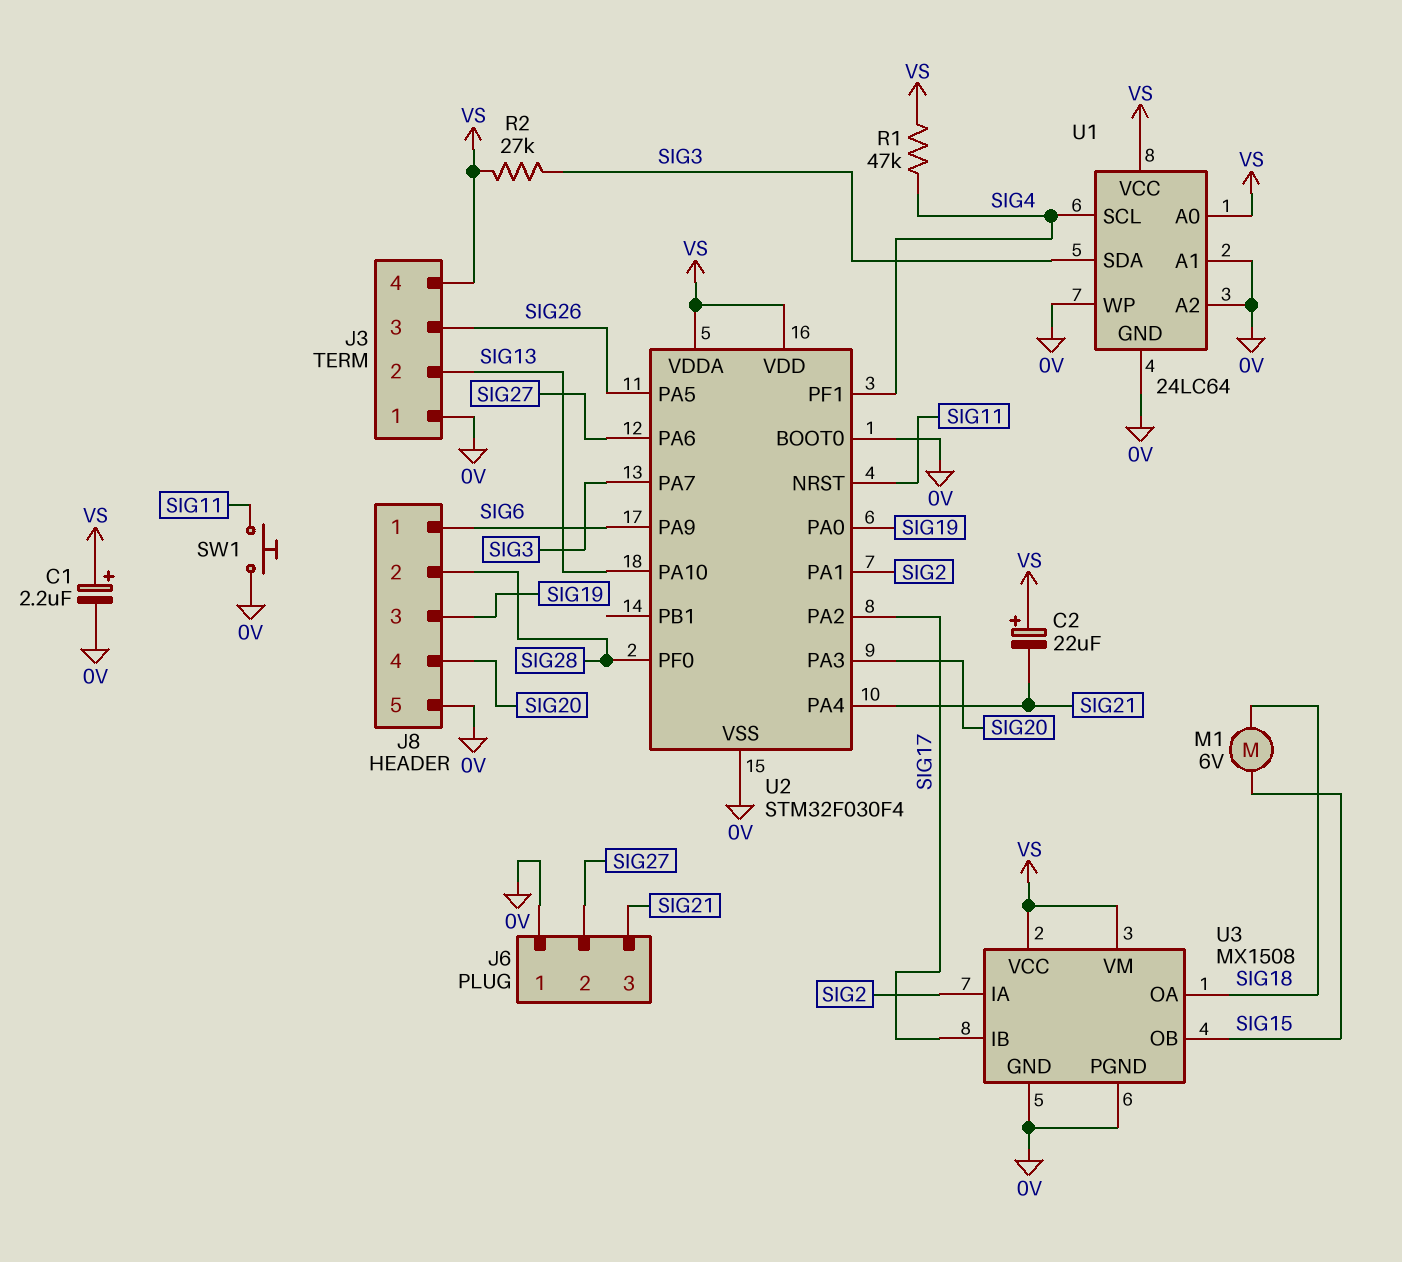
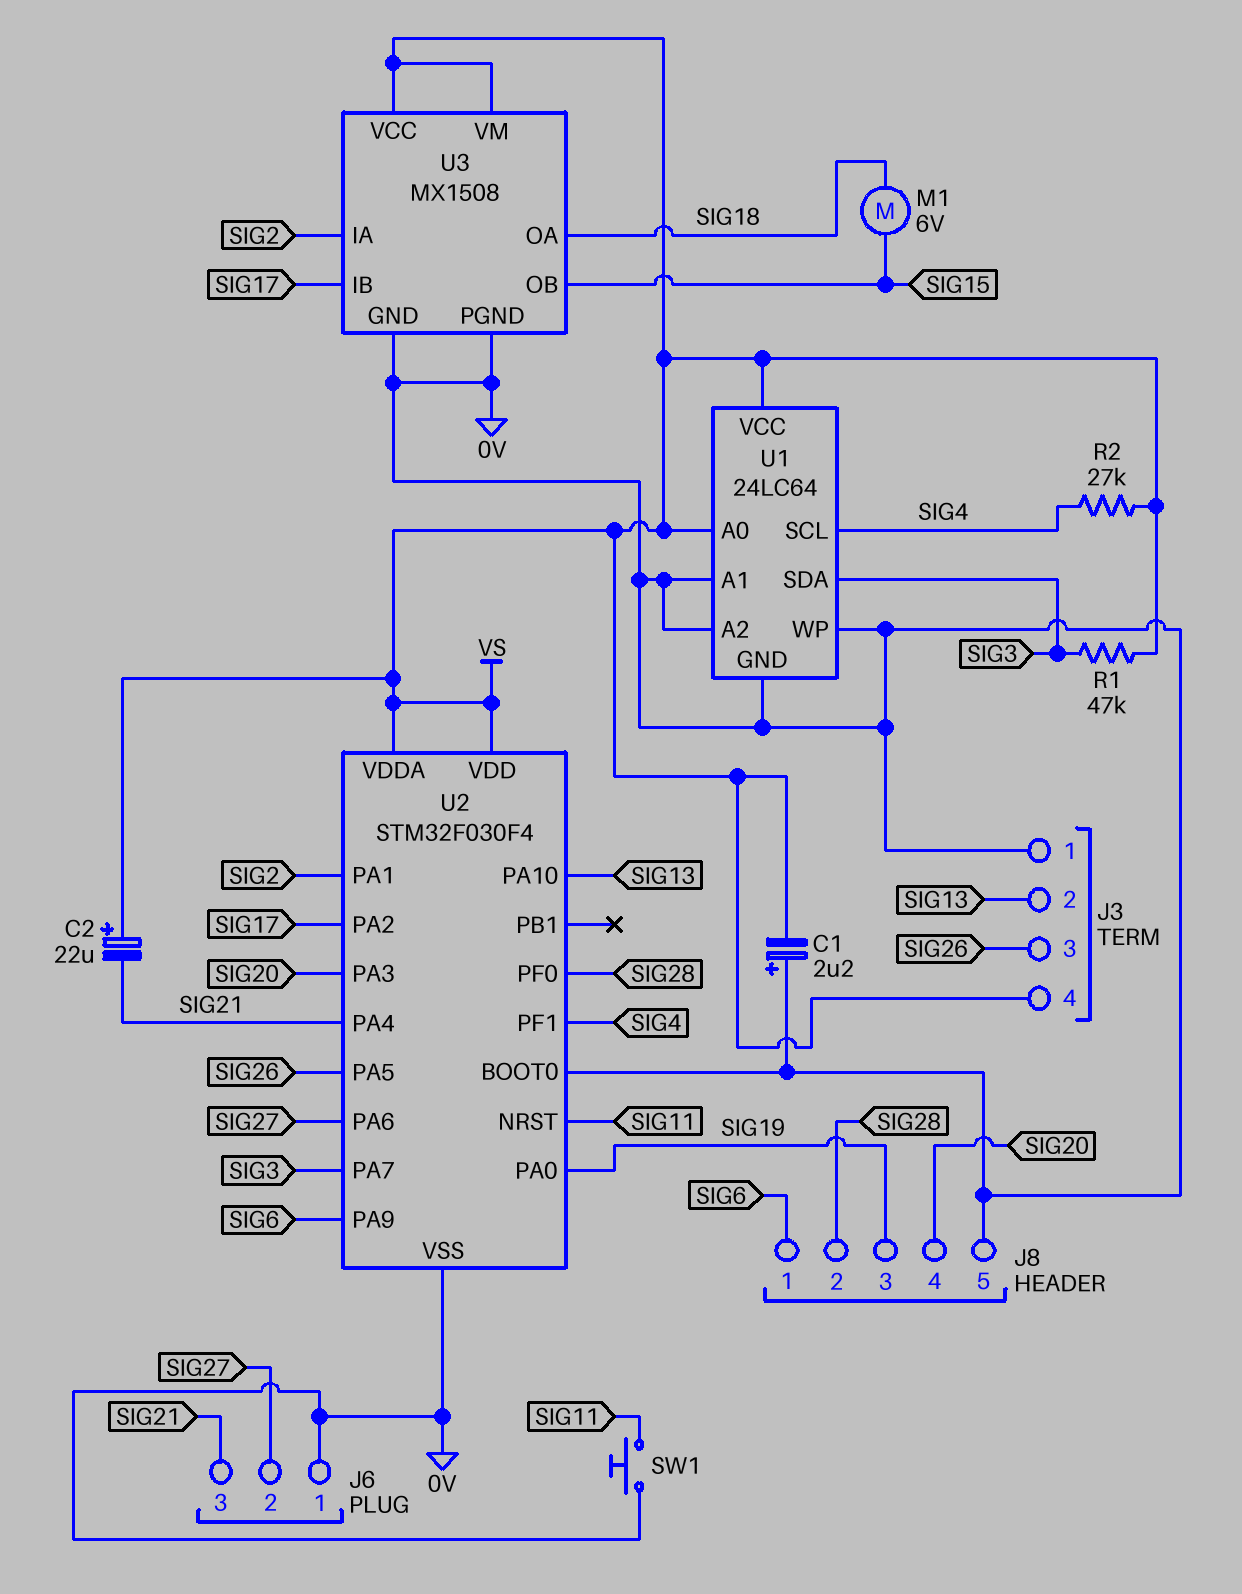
C1: 2.2uF (plus VS, minus 0V) -> 2.2uF (plus 0V, minus VS)
R1: 47k (SIG4, VS) -> 47k (SIG3, VS)
R2: 27k (SIG3, VS) -> 27k (SIG4, VS)

